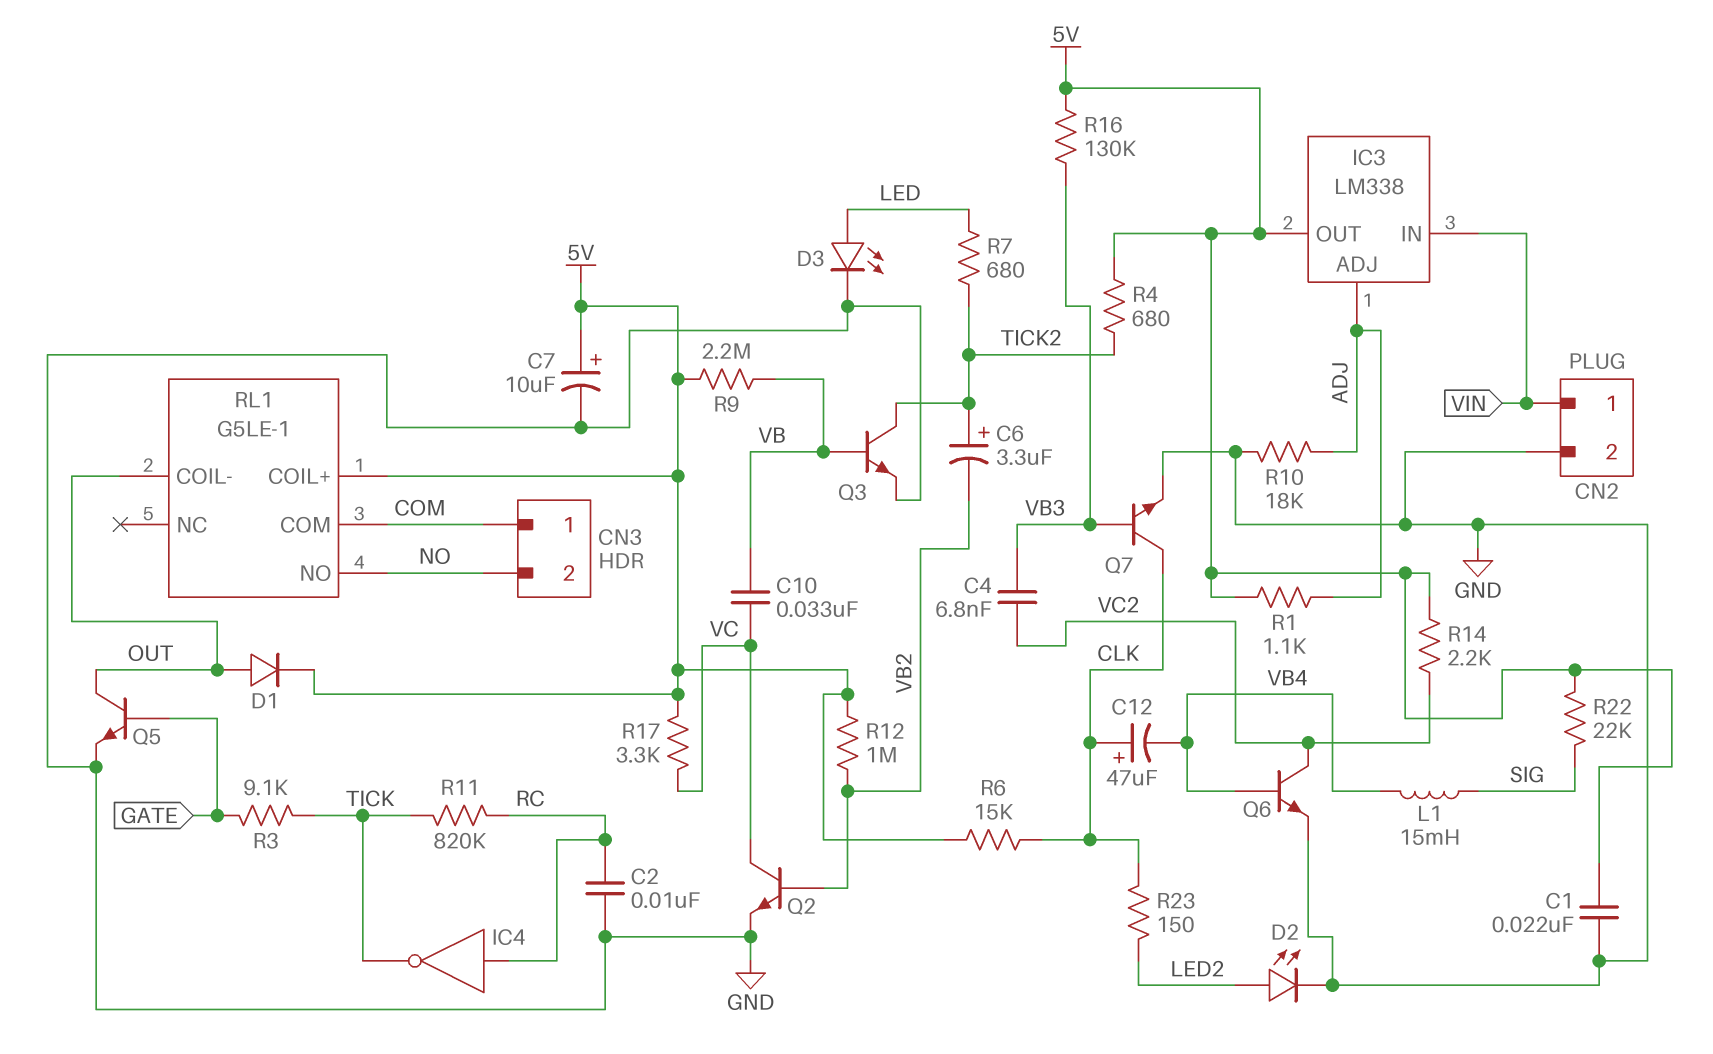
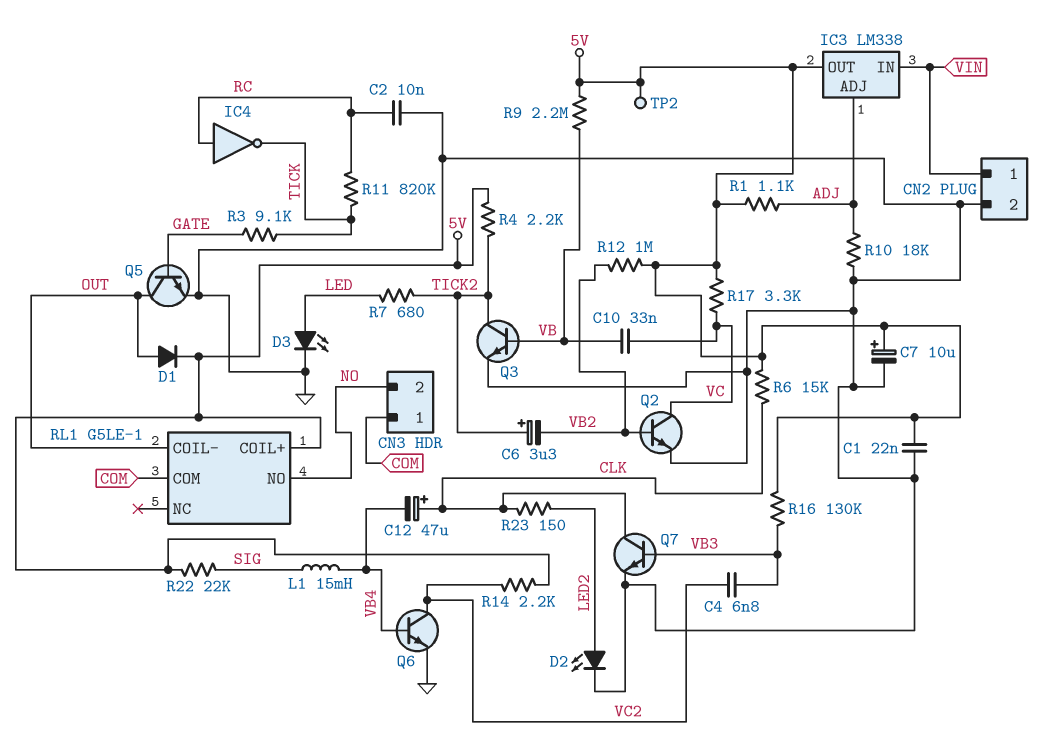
R4: 680 (5V, TICK2) -> 2.2k (5V, TICK2)
TP2: none -> test point (5V)

